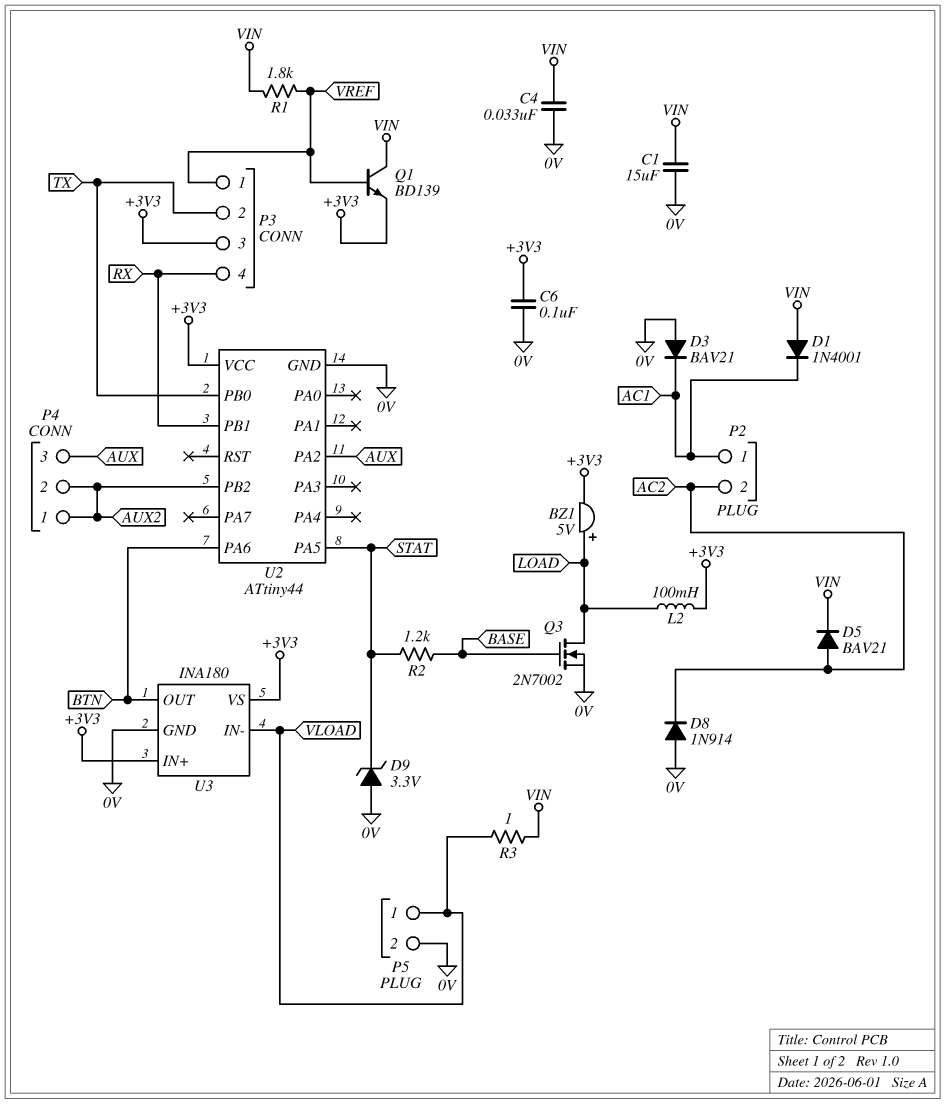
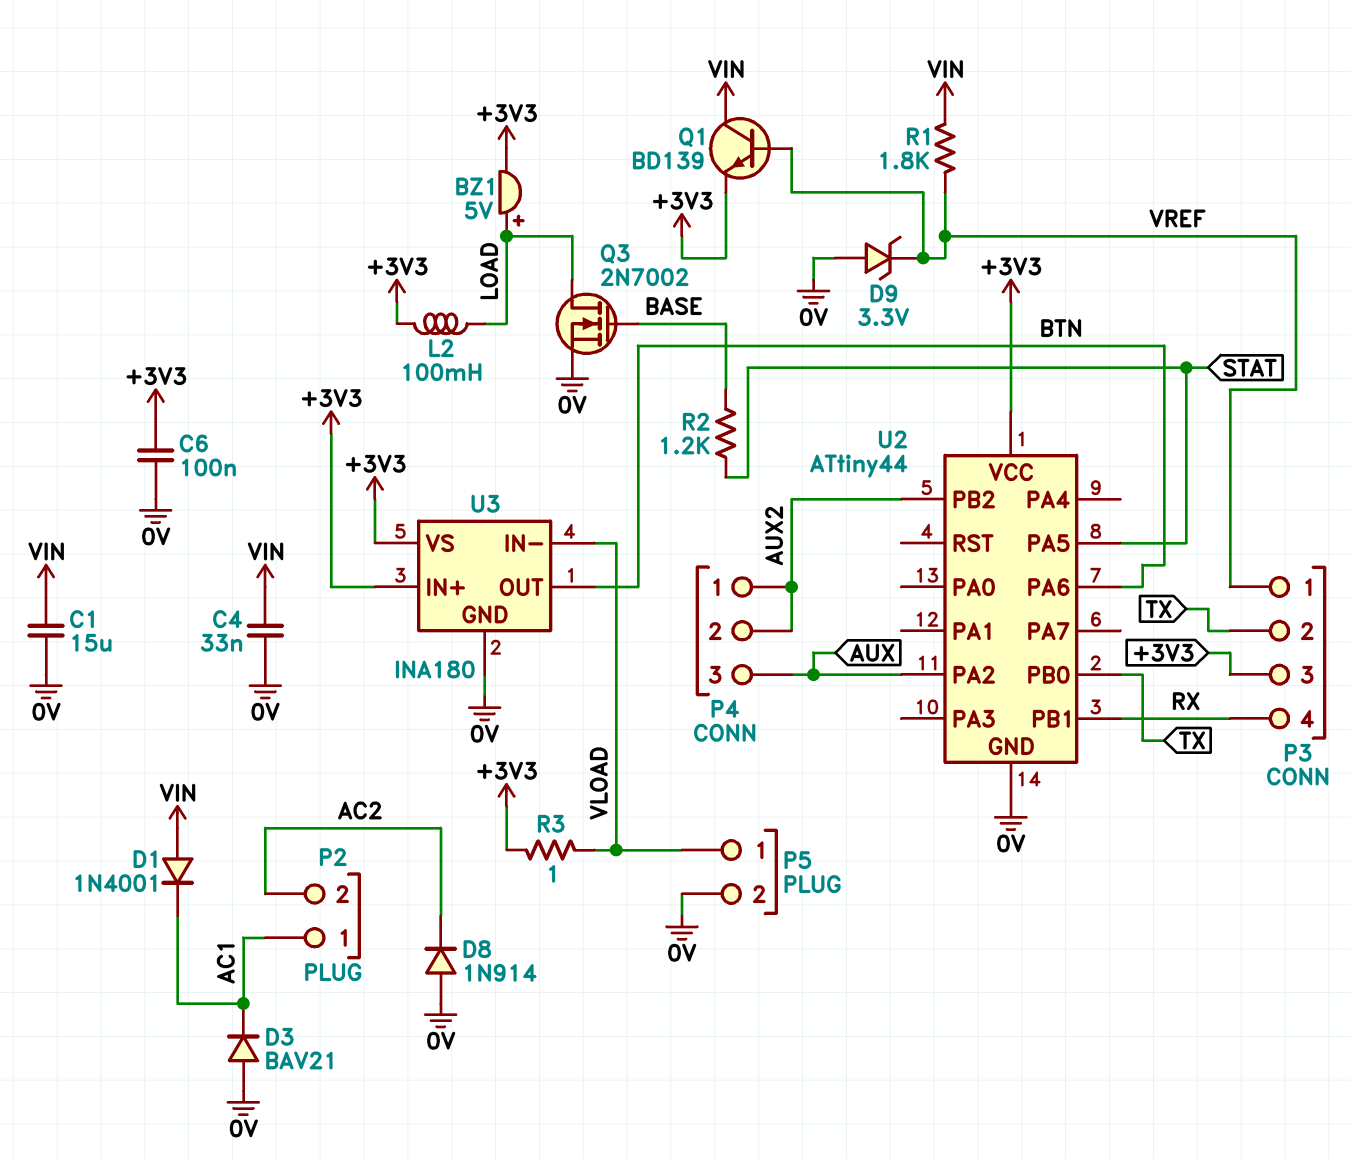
D5: diode BAV21 (A AC2, K VIN) -> none
D9: zener 3.3V (A 0V, K STAT) -> zener 3.3V (A 0V, K VREF)
R3: 1 (VIN, VLOAD) -> 1 (+3V3, VLOAD)

